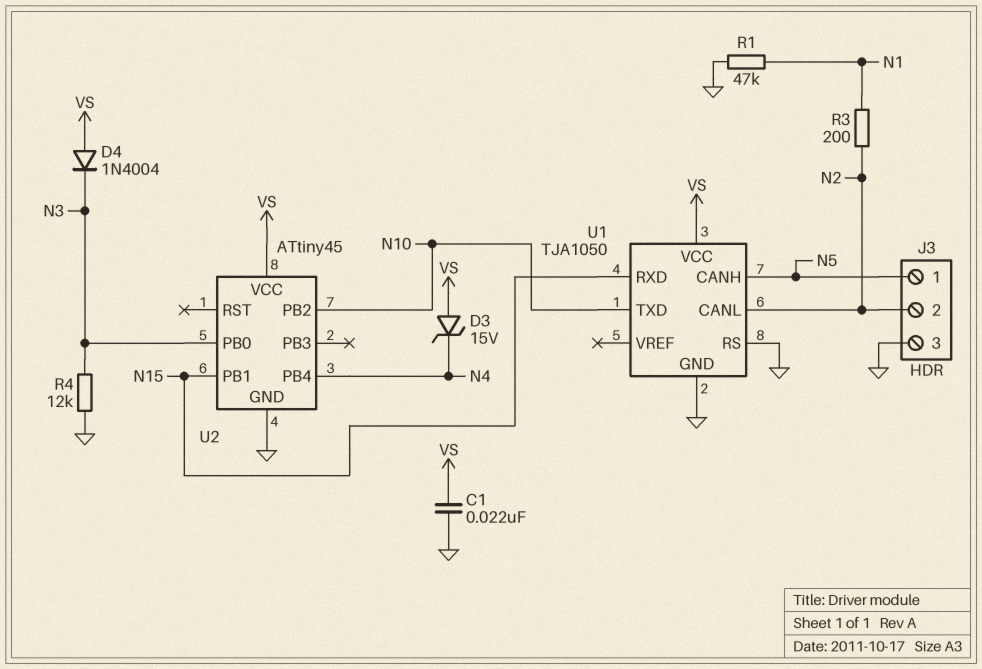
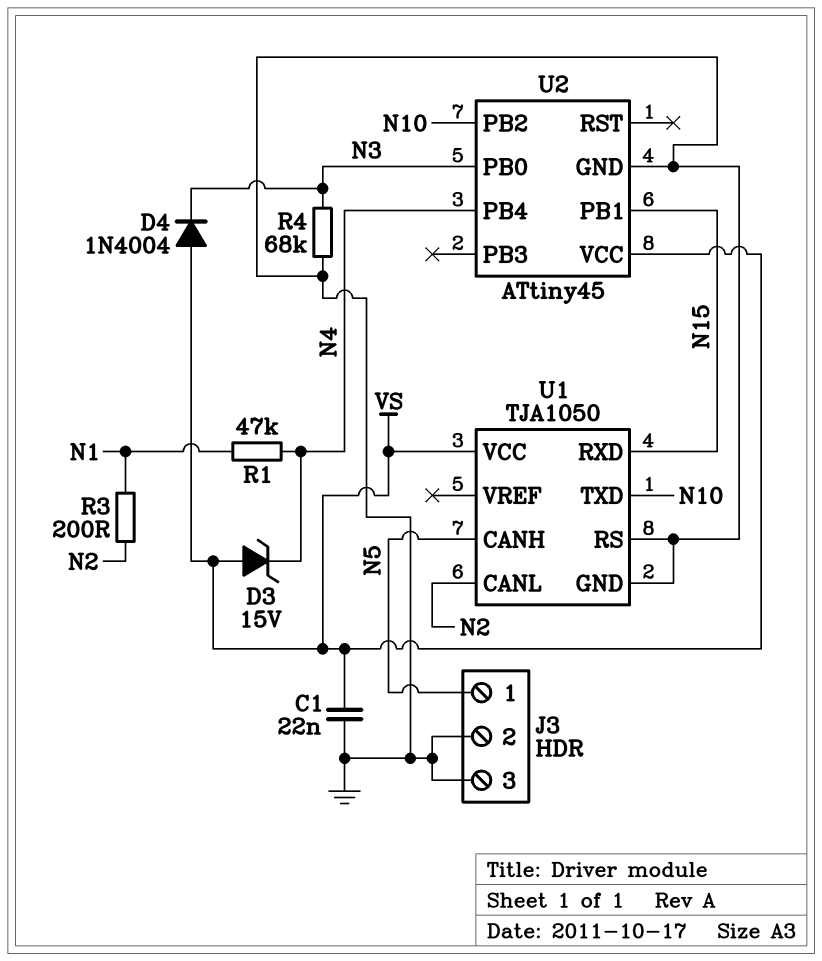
J3 pin 2: N2 -> GND
R1: 47k (GND, N1) -> 47k (N1, N4)
R4: 12k (GND, N3) -> 68k (GND, N3)

